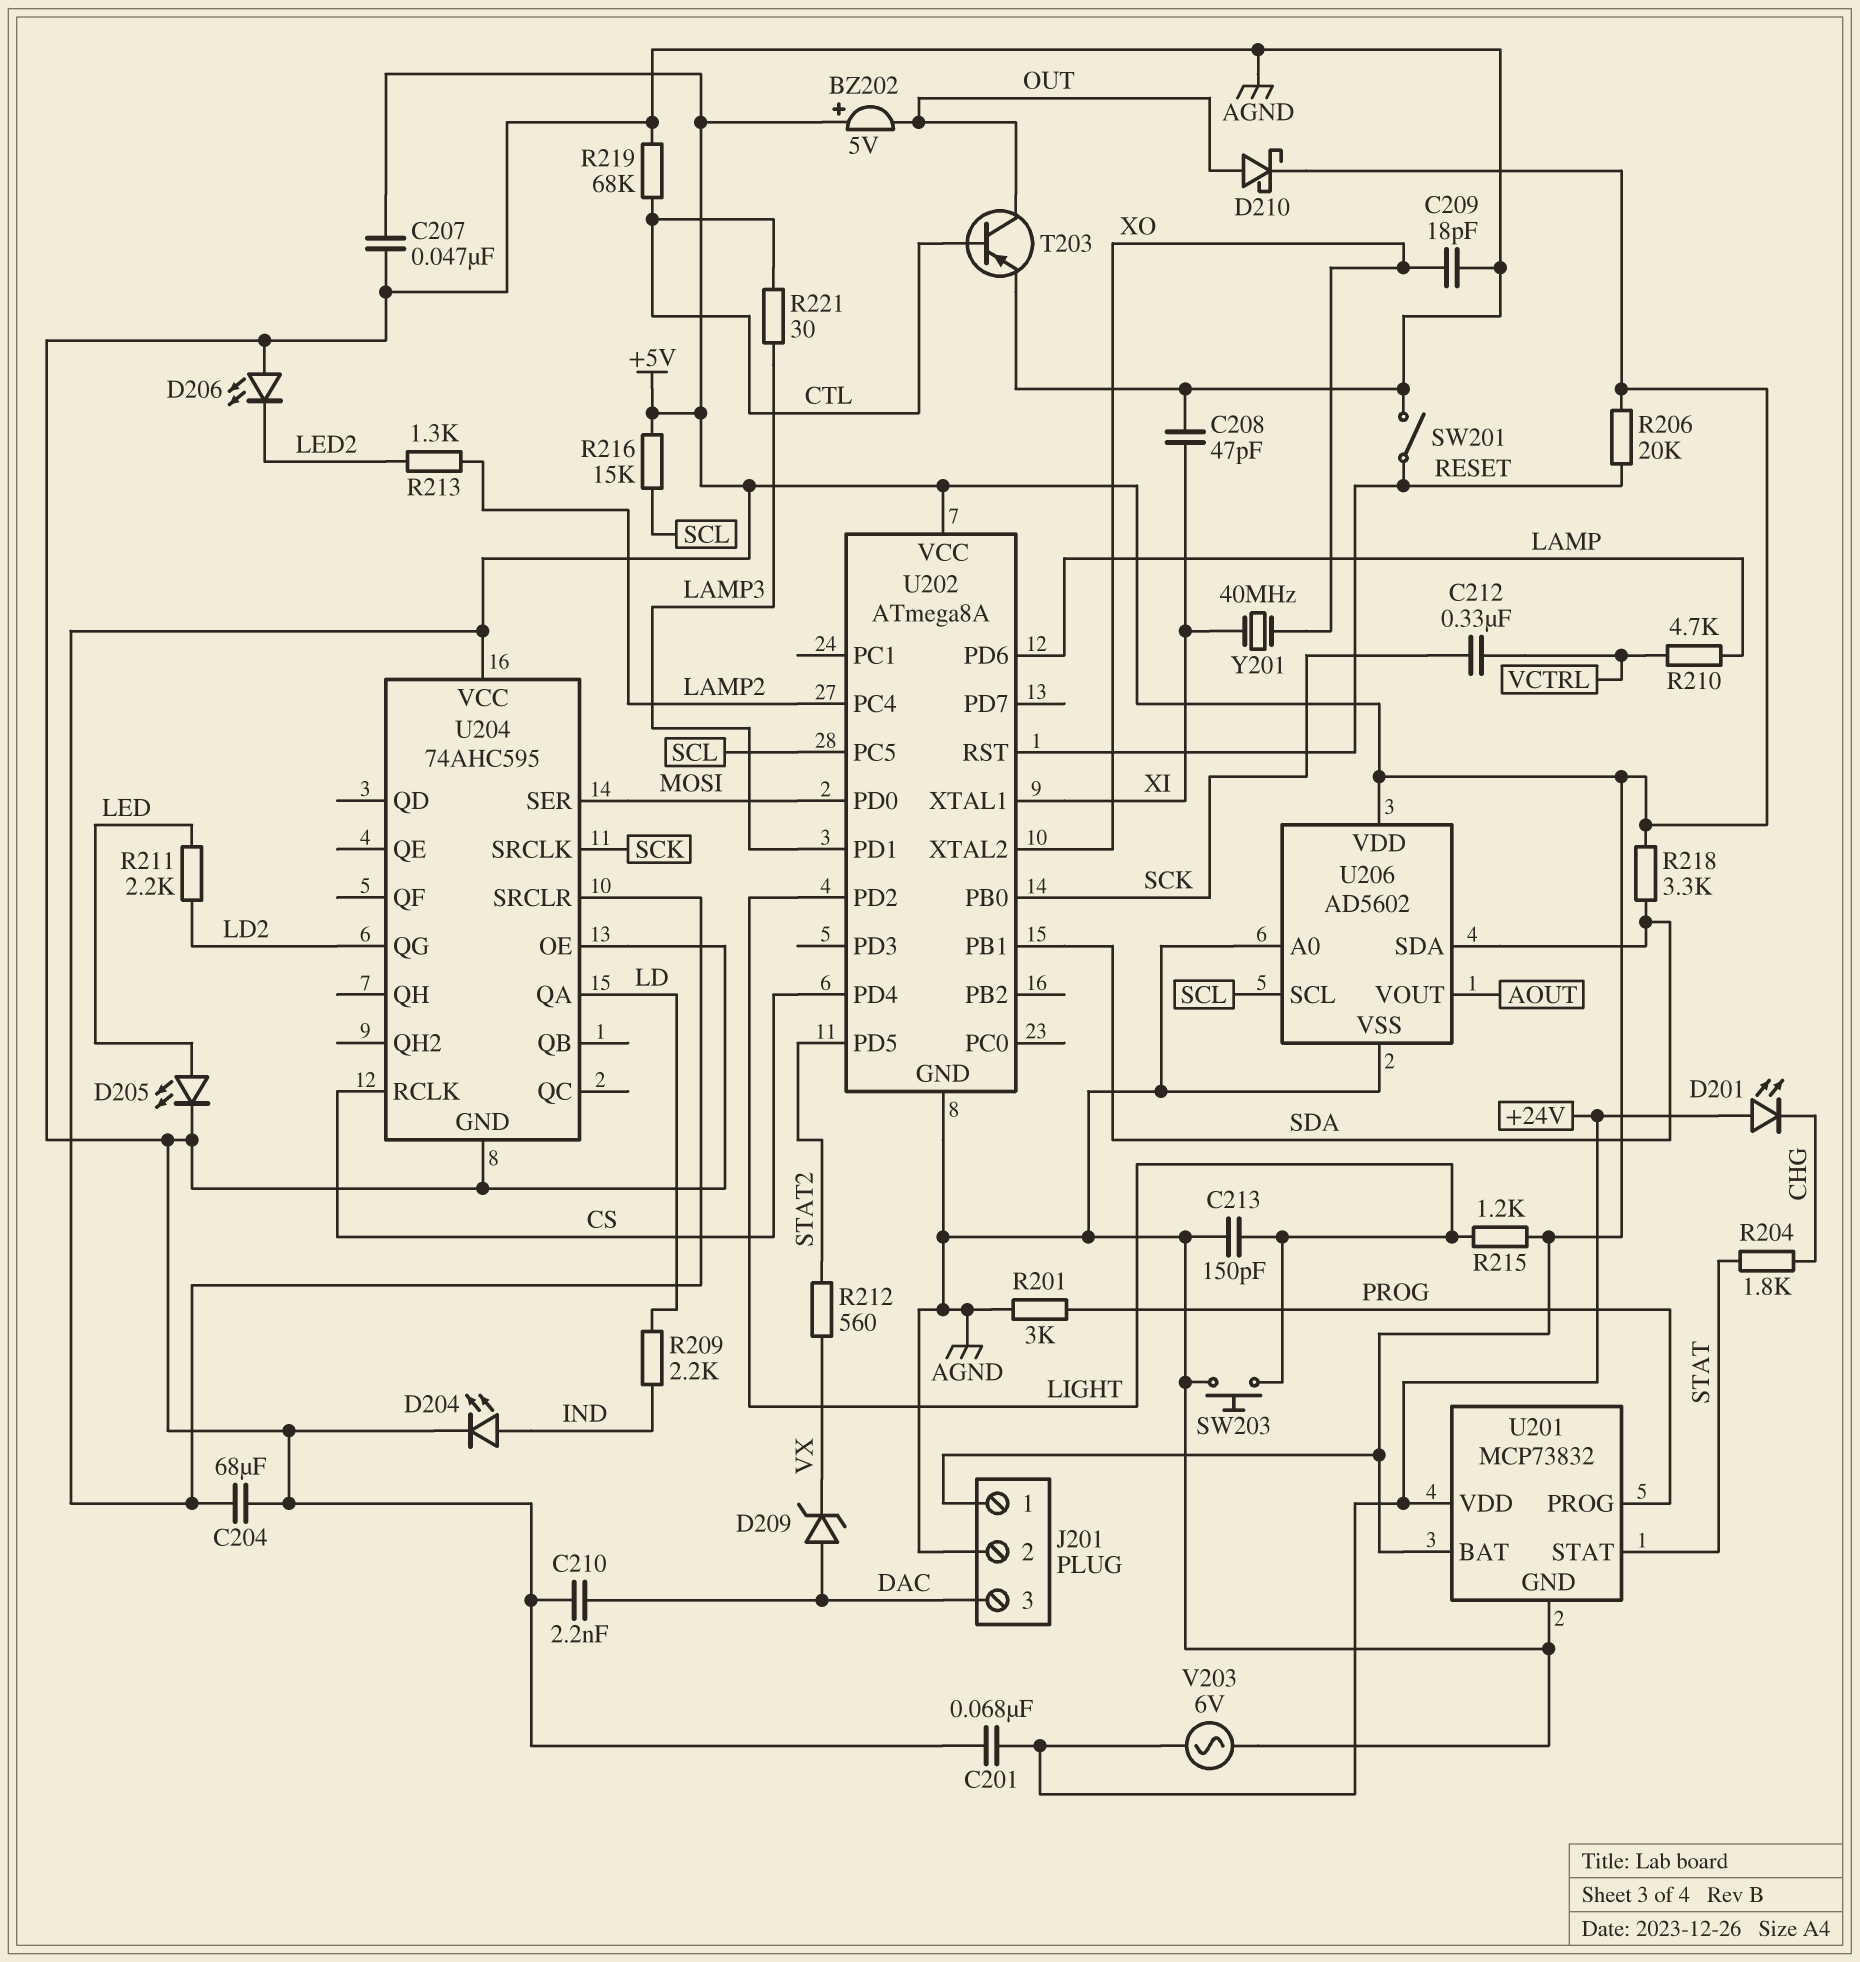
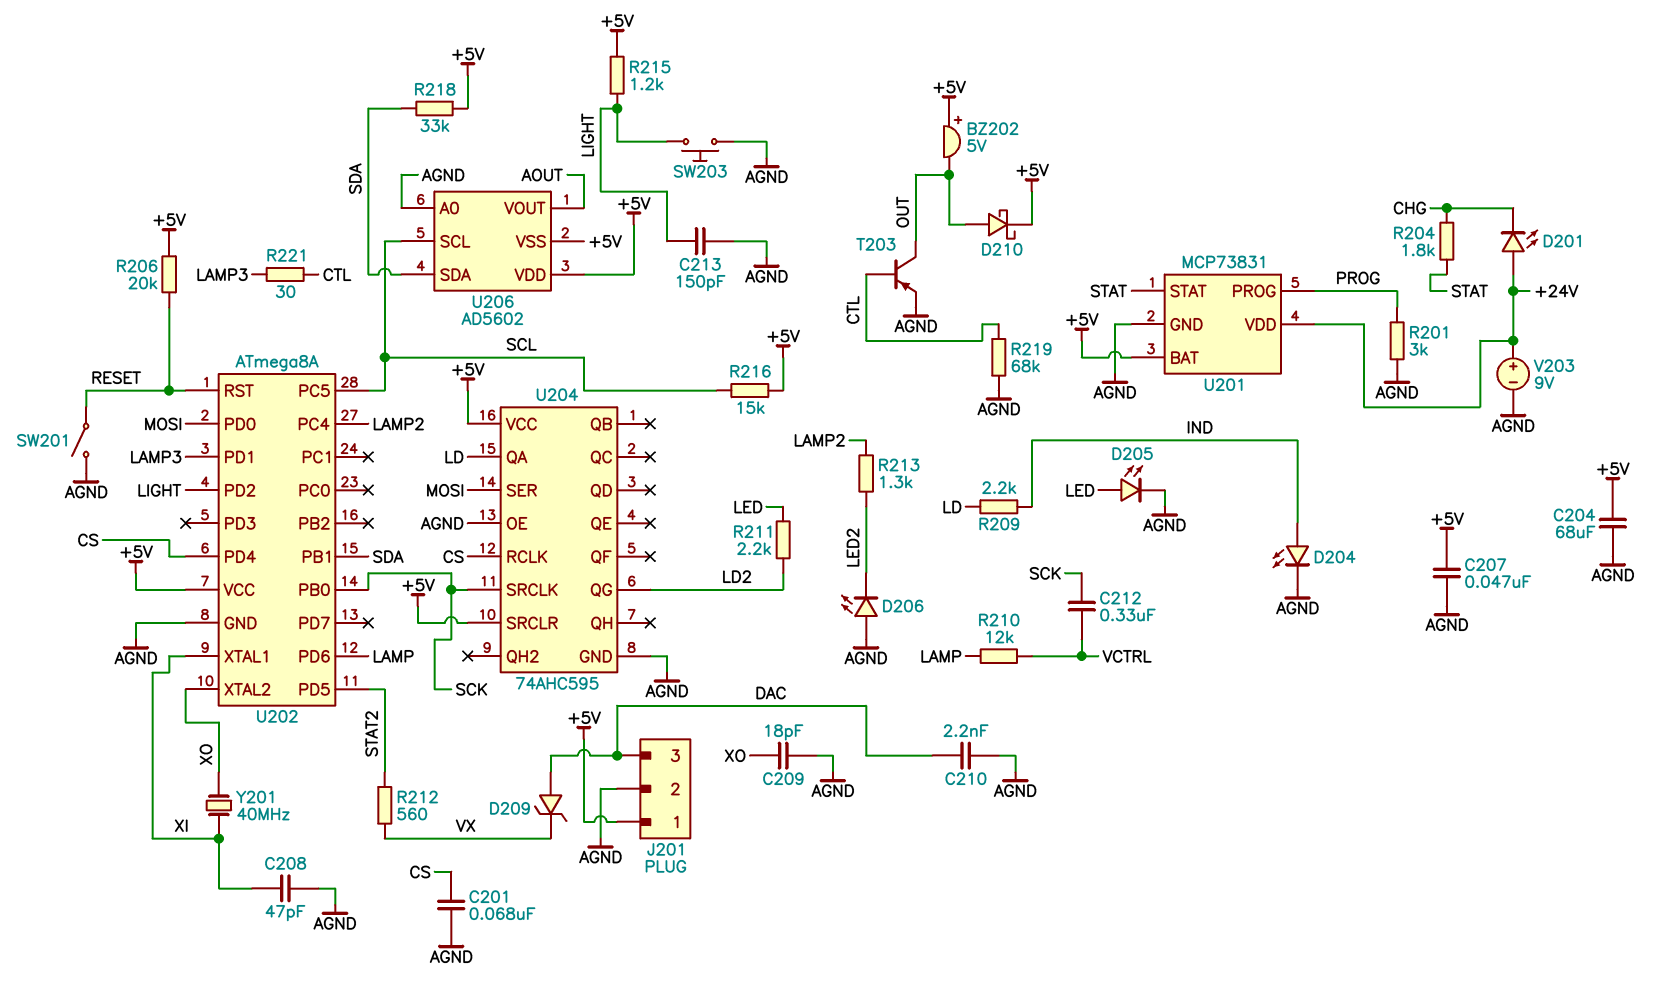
C201: 68nF (+24V, AGND) -> 68nF (AGND, CS)
R210: 4.7k (LAMP, VCTRL) -> 12k (LAMP, VCTRL)
R218: 3.3k (+5V, SDA) -> 33k (+5V, SDA)
U201: MCP73832 -> MCP73831
U206 pin VSS: AGND -> +5V
V203: AC 6V (+24V, AGND) -> 9V (plus +24V, minus AGND)

